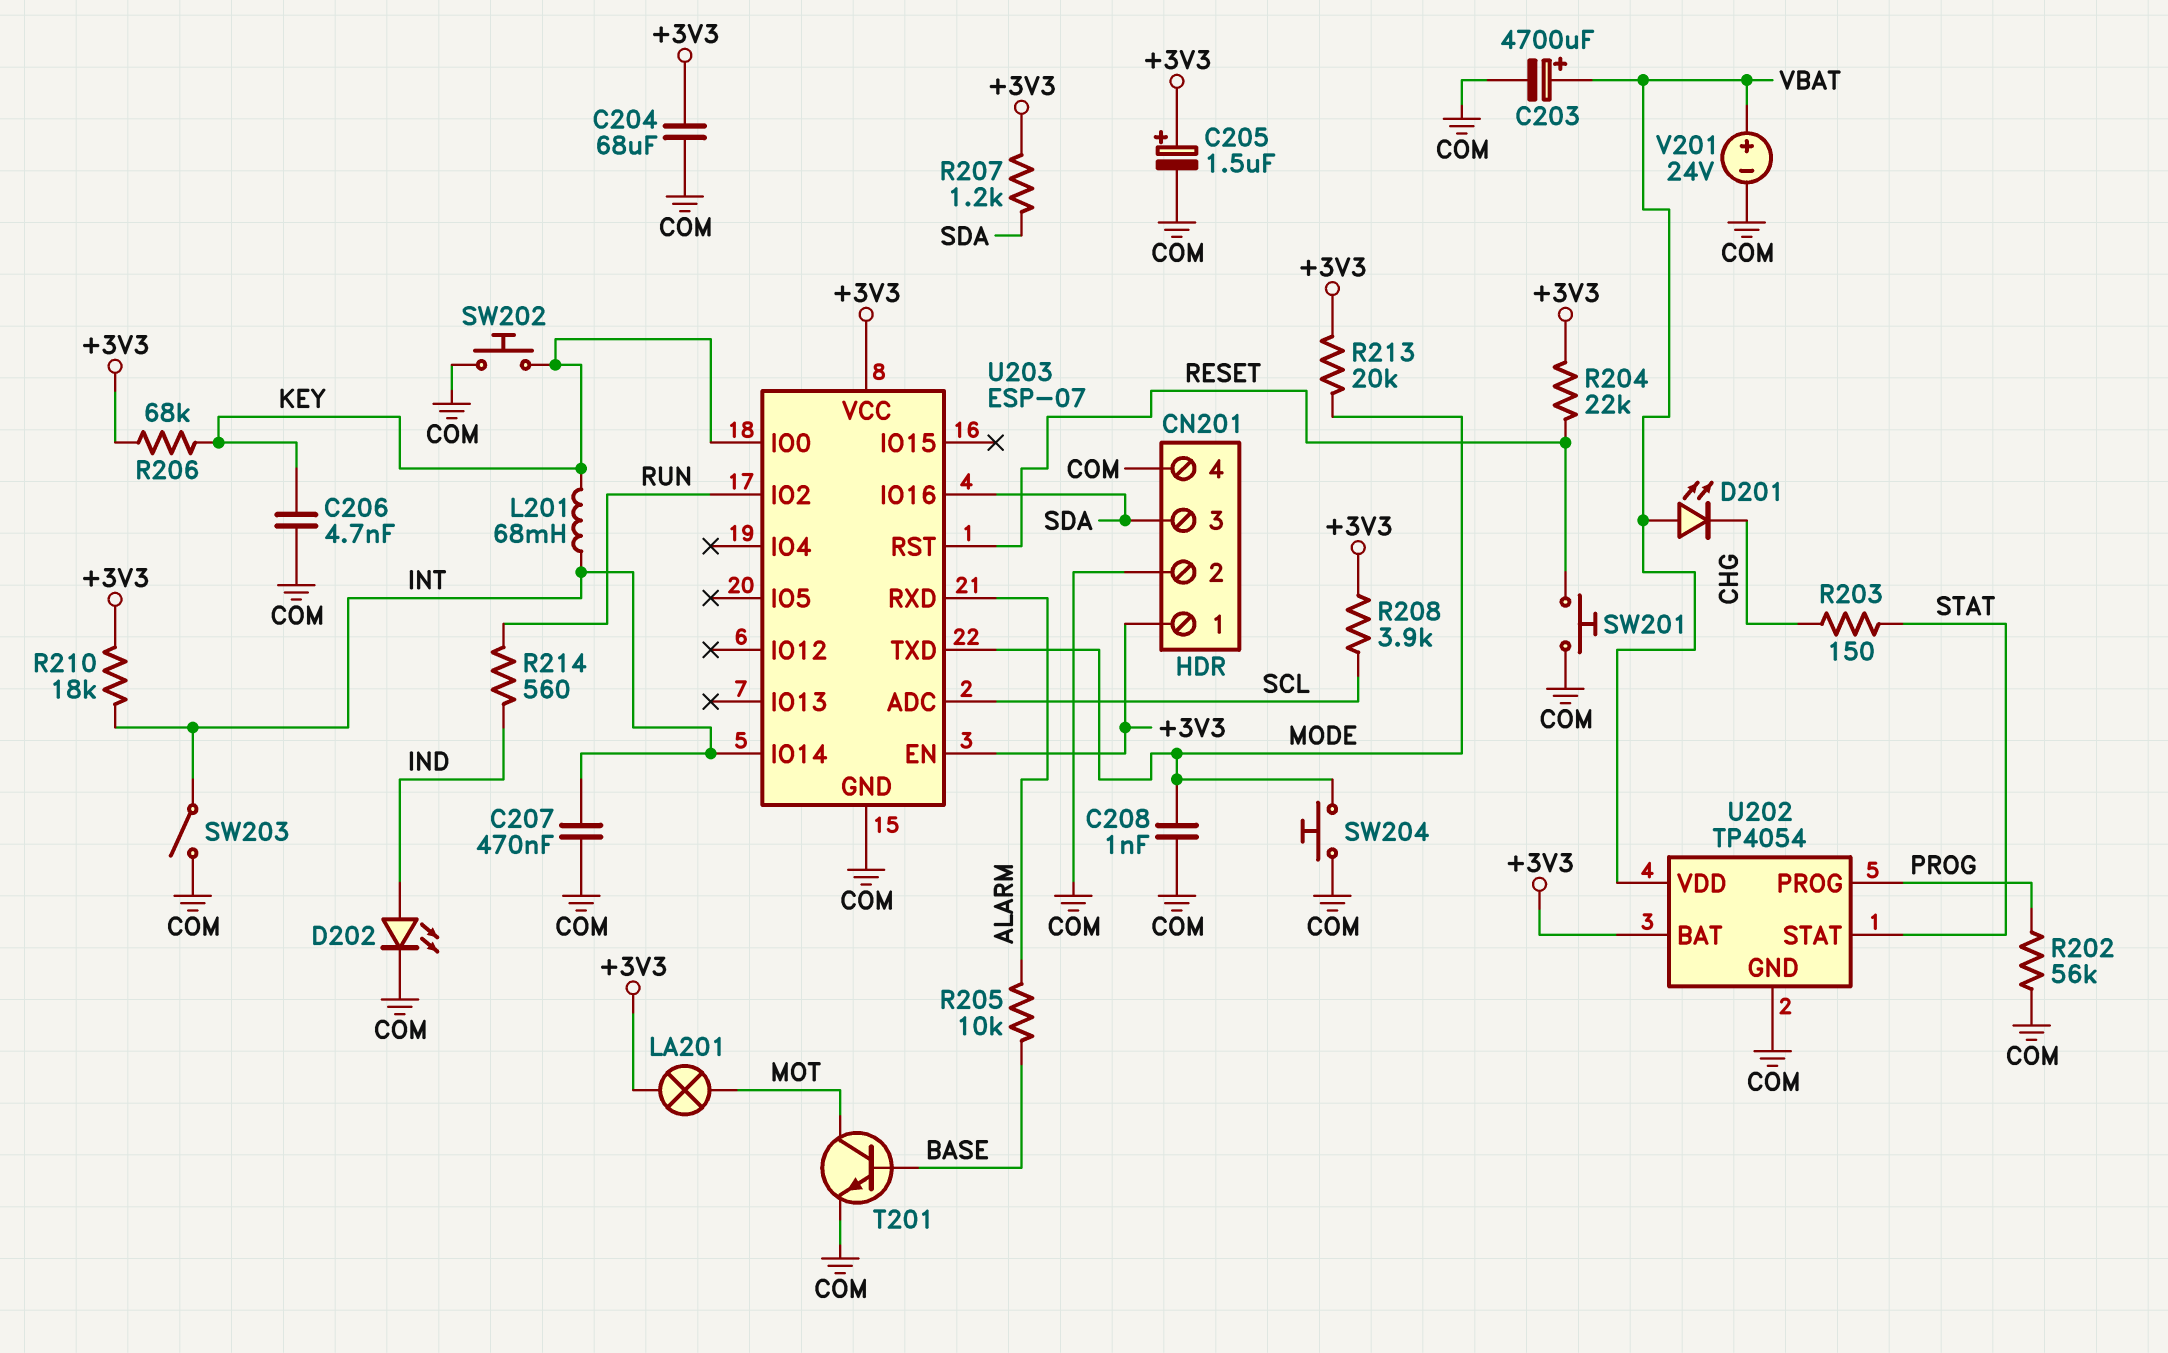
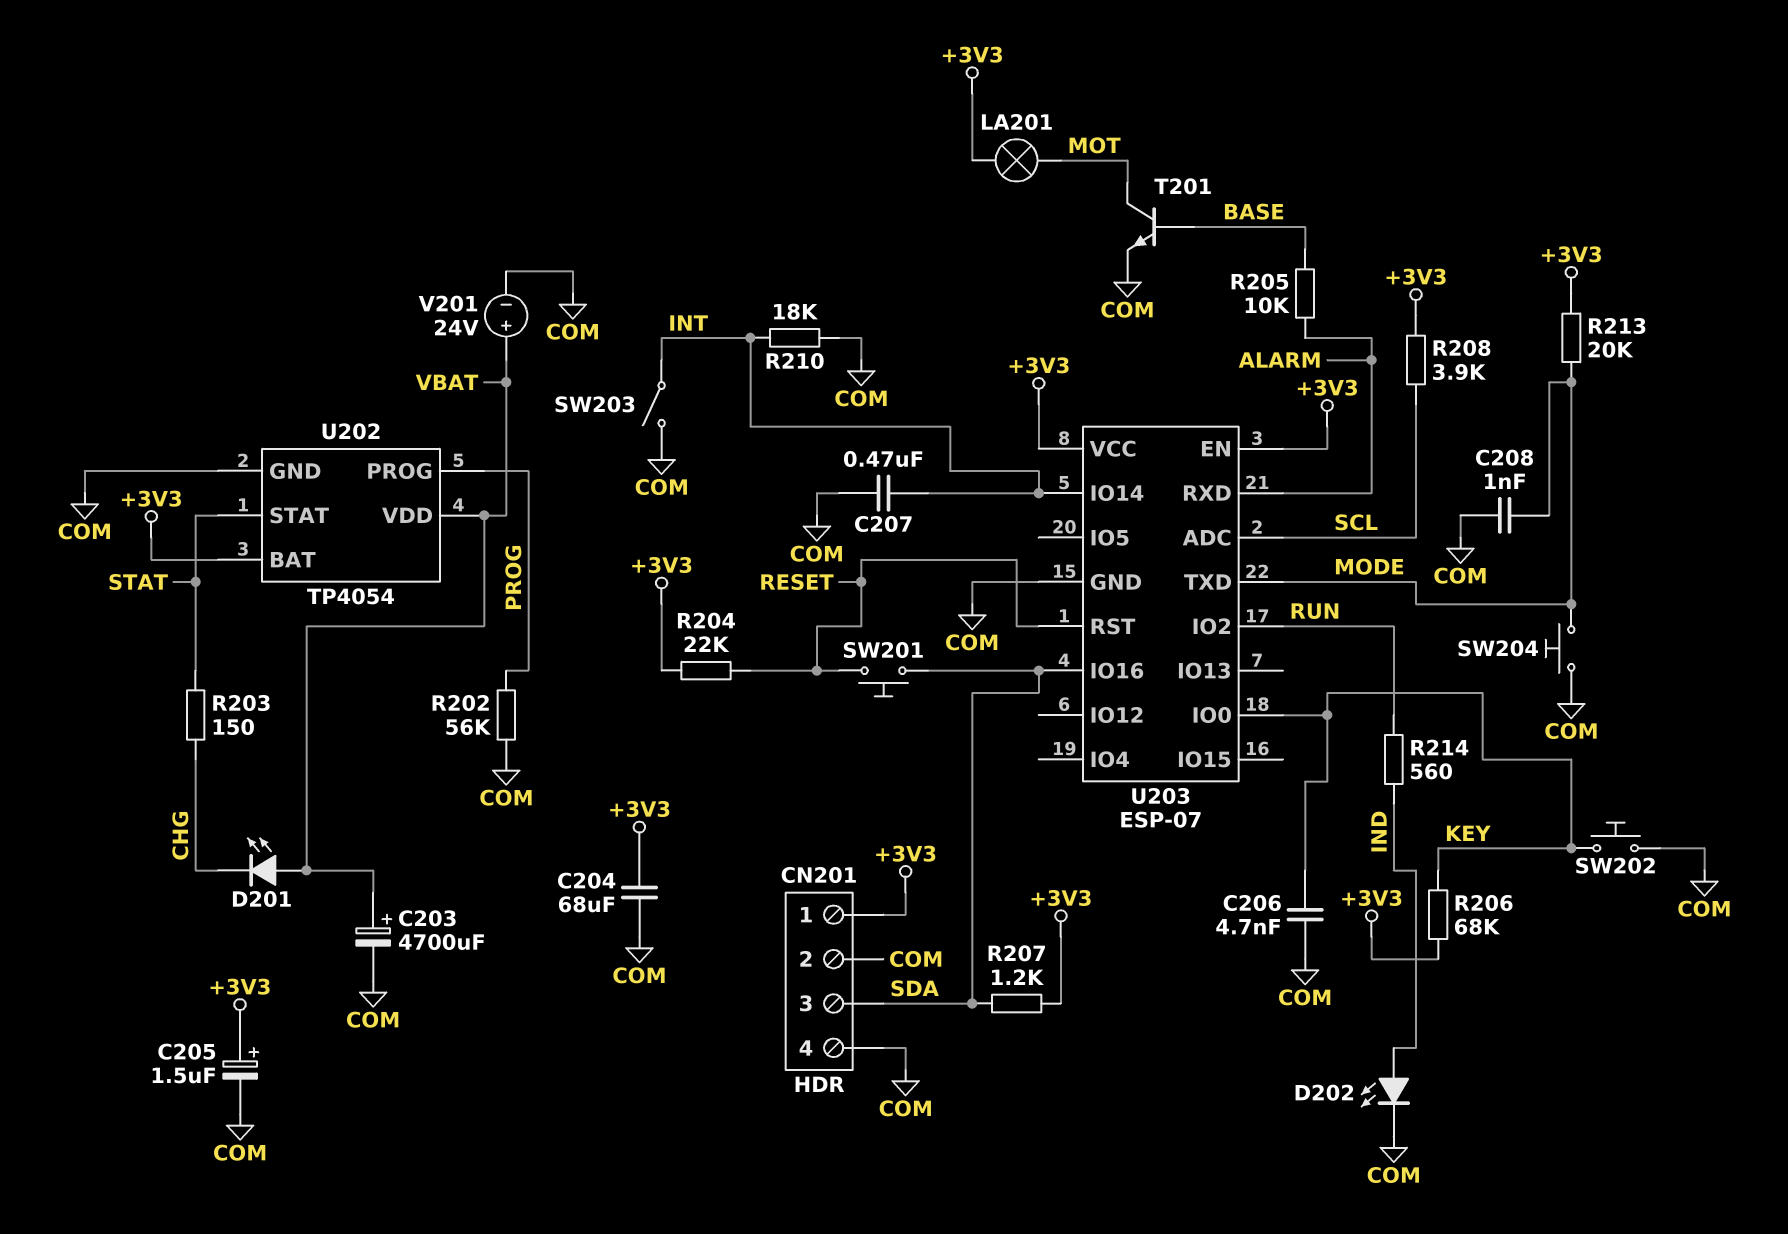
L201: 68mH (INT, KEY) -> none
R210: 18k (+3V3, INT) -> 18k (COM, INT)
SW201: button (COM, RESET) -> button (RESET, SDA)

